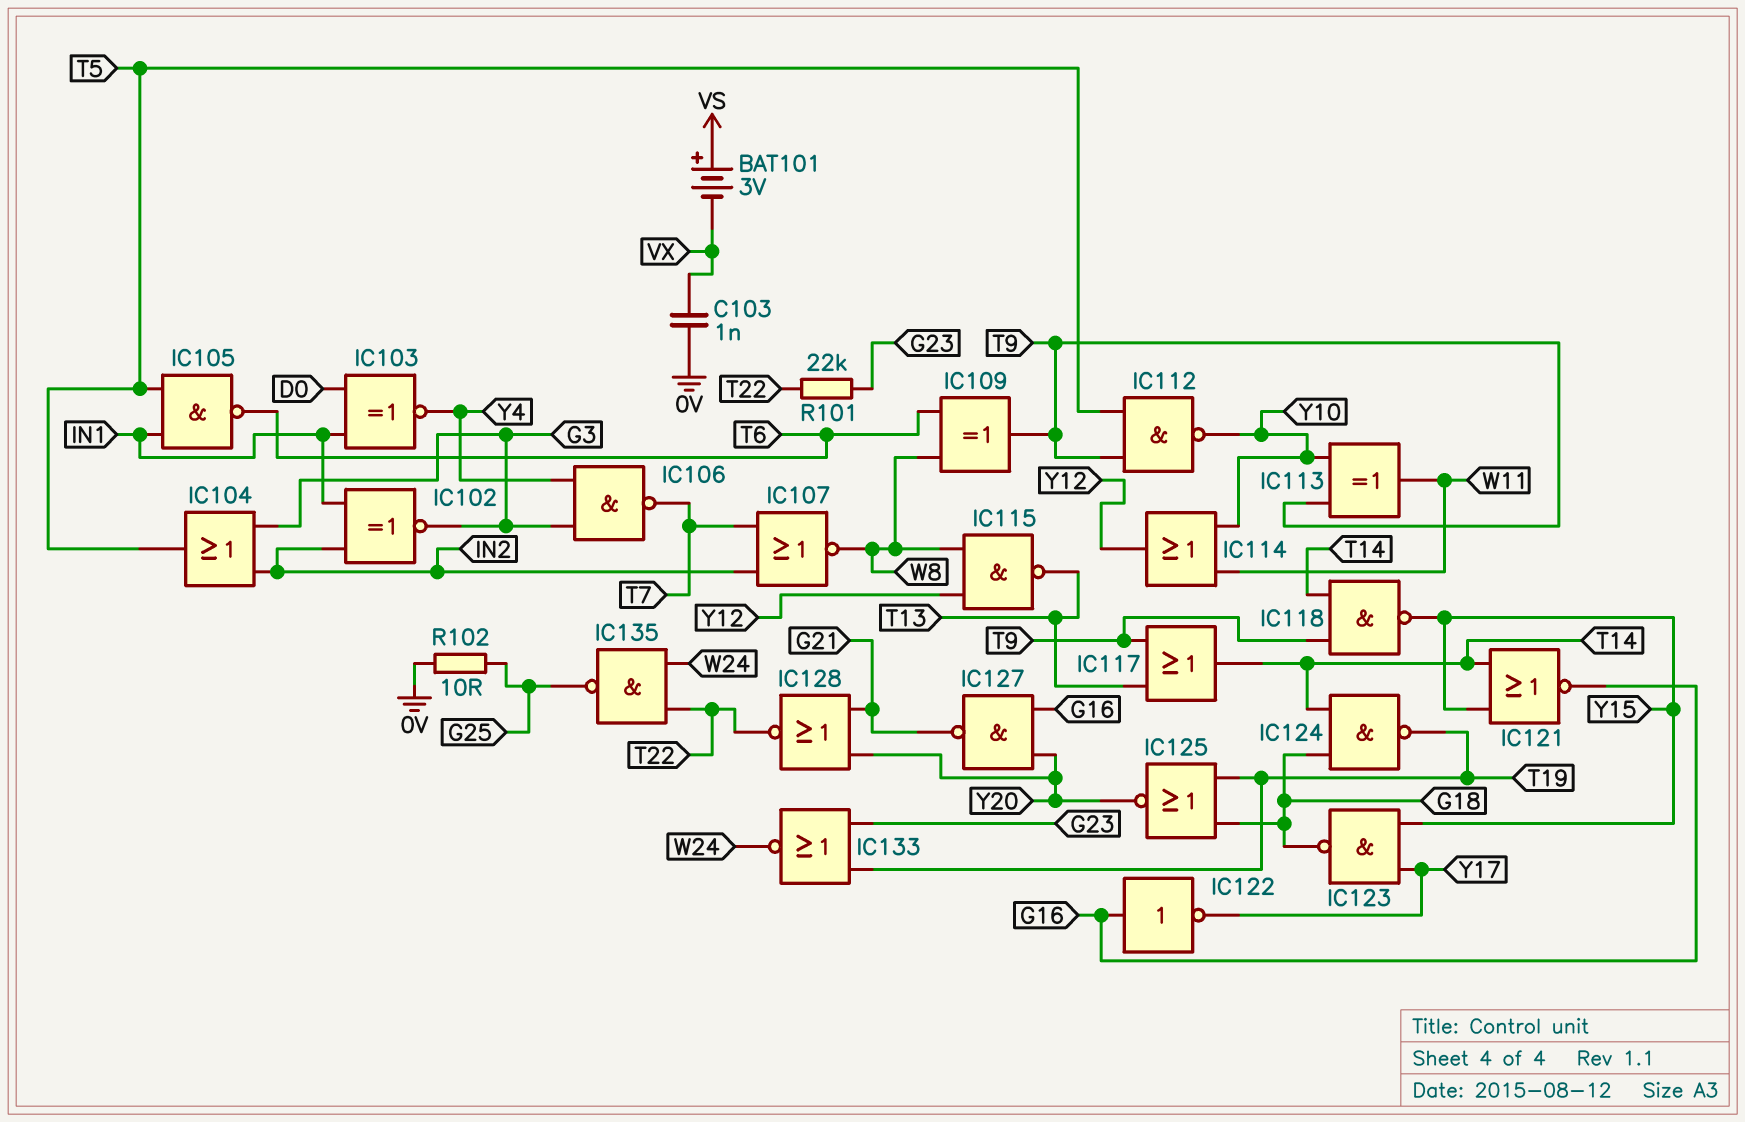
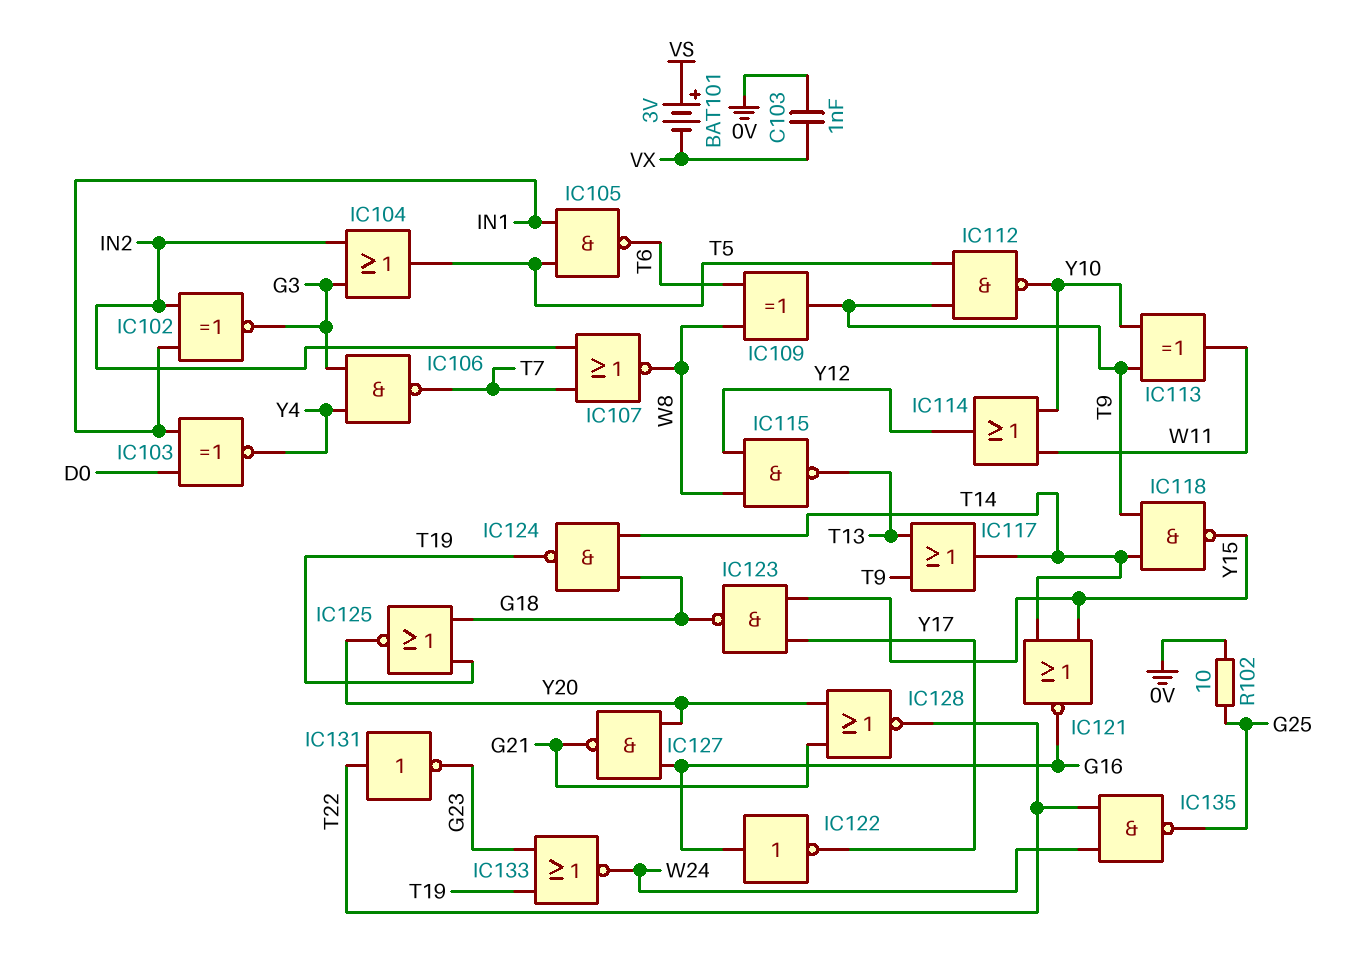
IC131: none -> NOT (in T22, out G23)
R101: 22k (G23, T22) -> none

